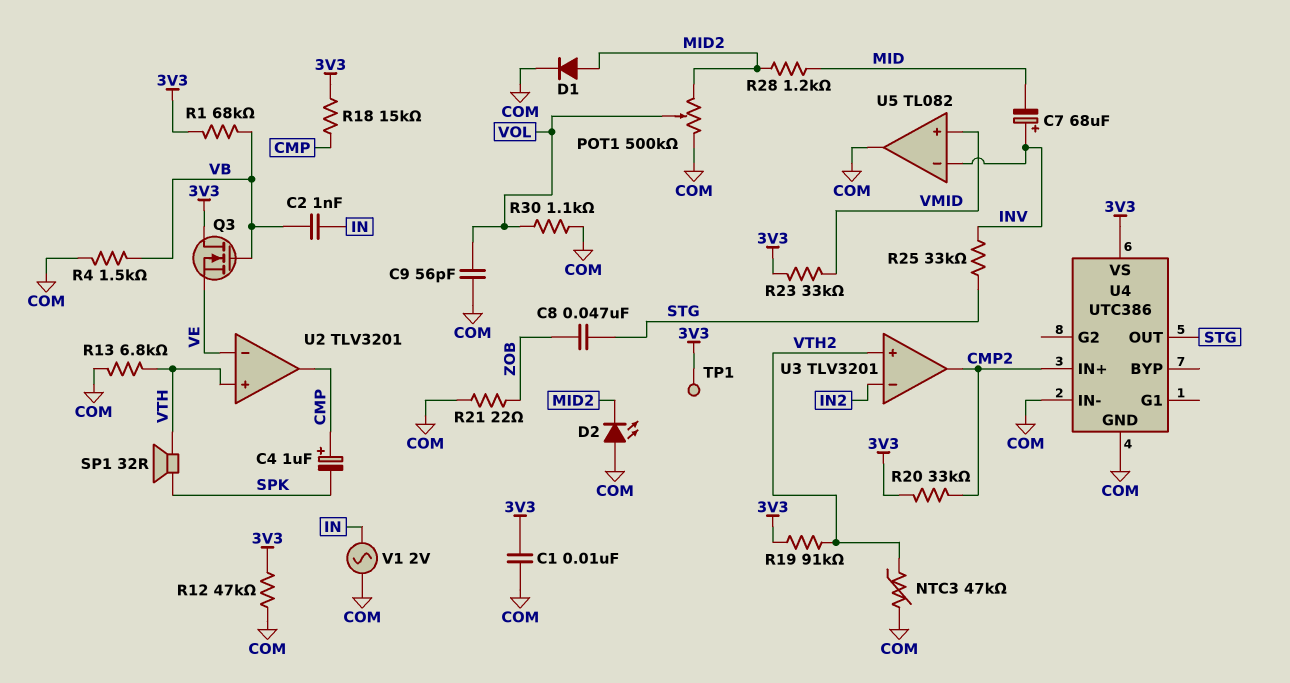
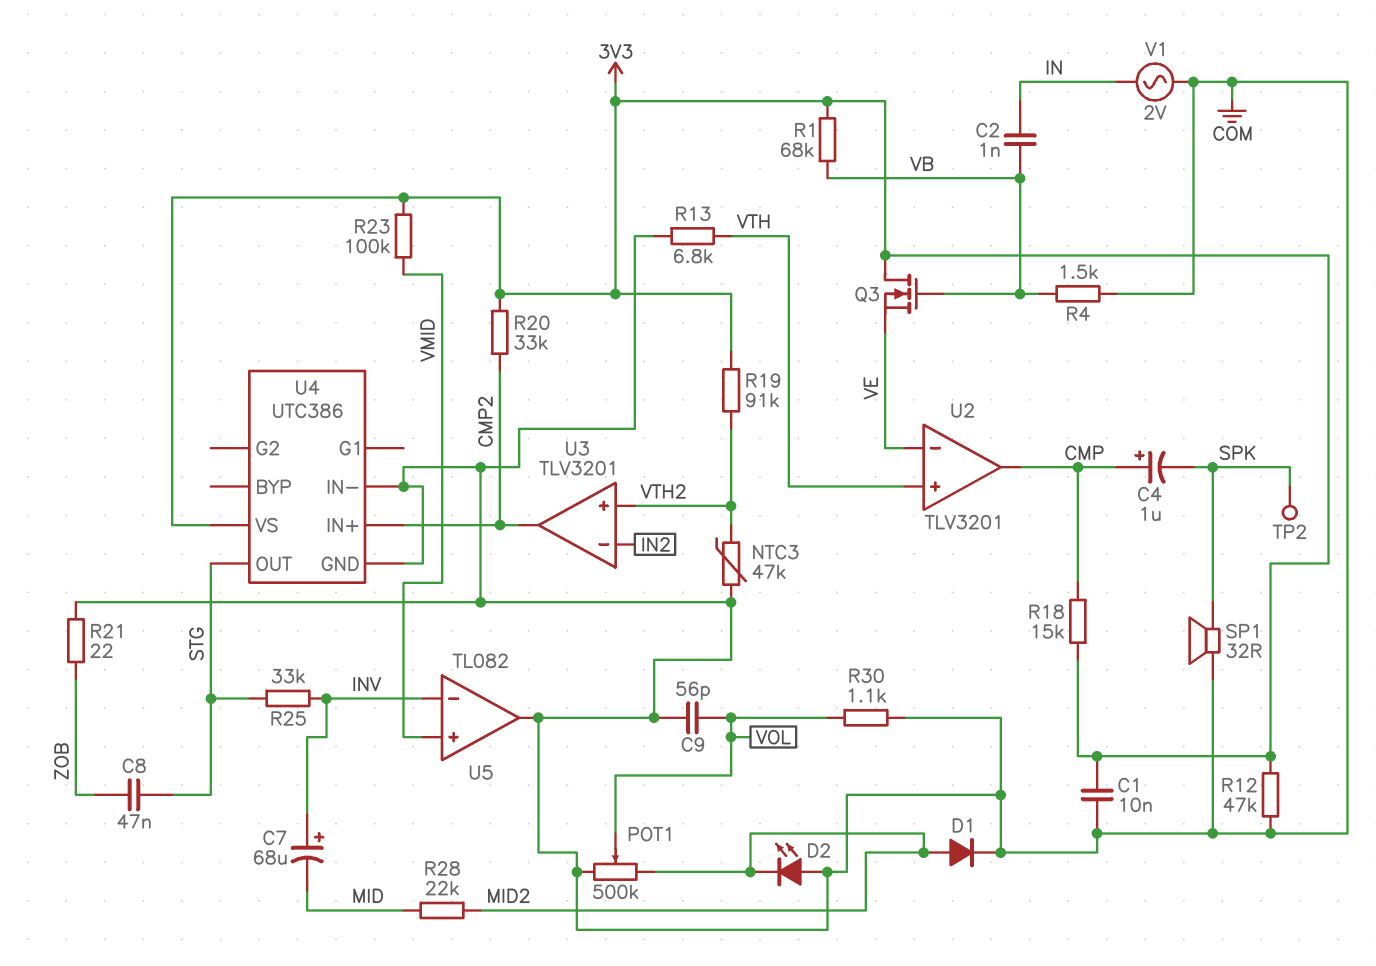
R23: 33k (3V3, VMID) -> 100k (3V3, VMID)
R28: 1.2k (MID, MID2) -> 22k (MID, MID2)
SP1: speaker 32R (SPK, VTH) -> speaker 32R (COM, SPK)
TP1: test point (3V3) -> none
TP2: none -> test point (SPK)

